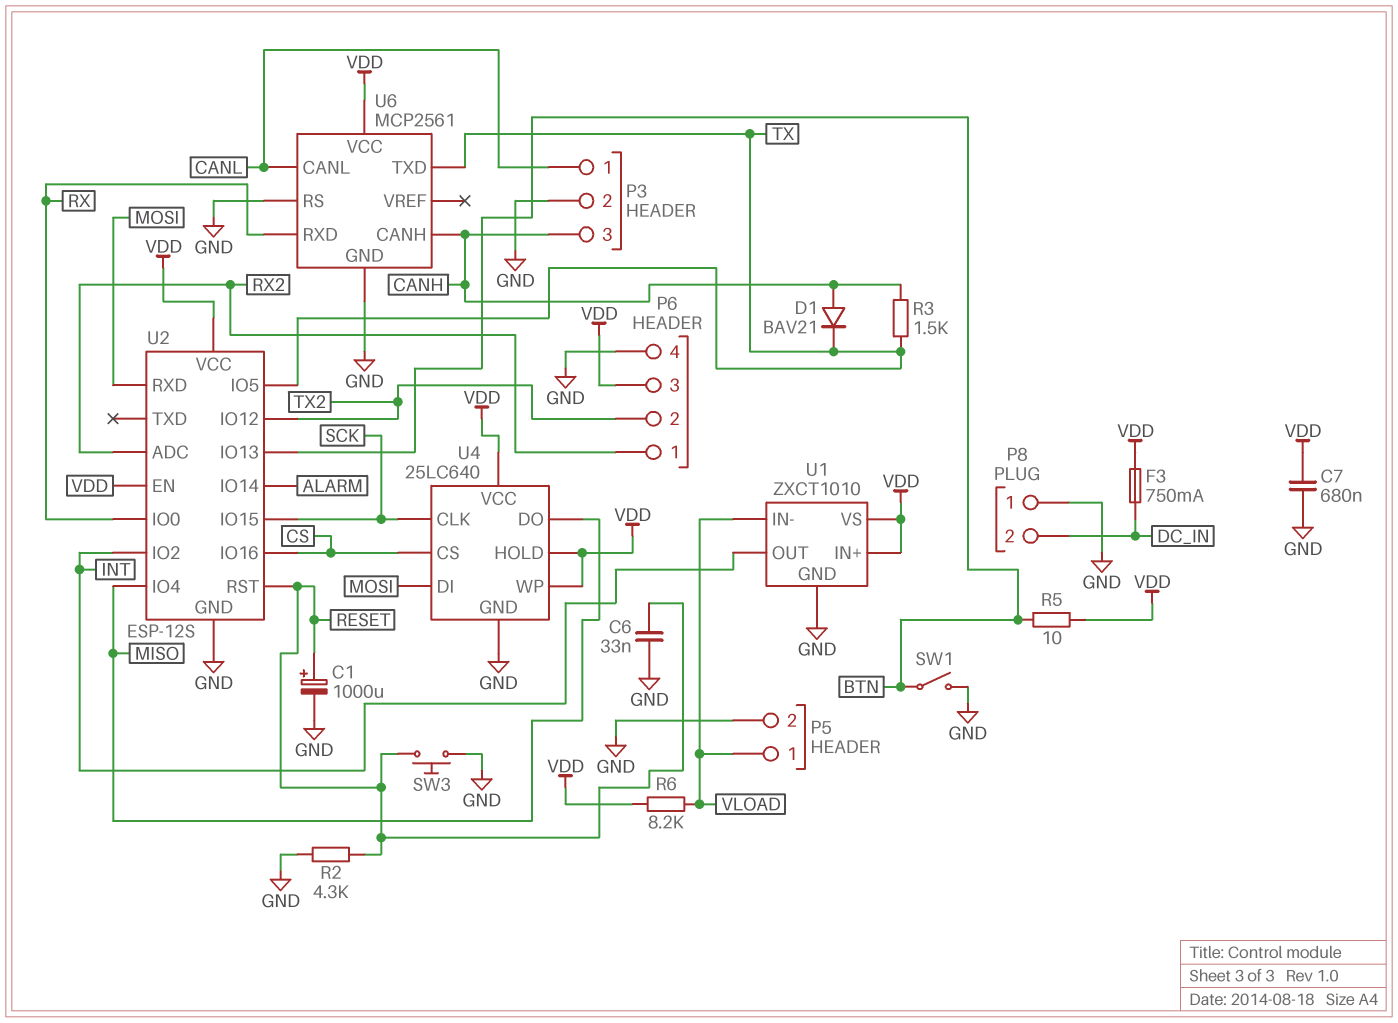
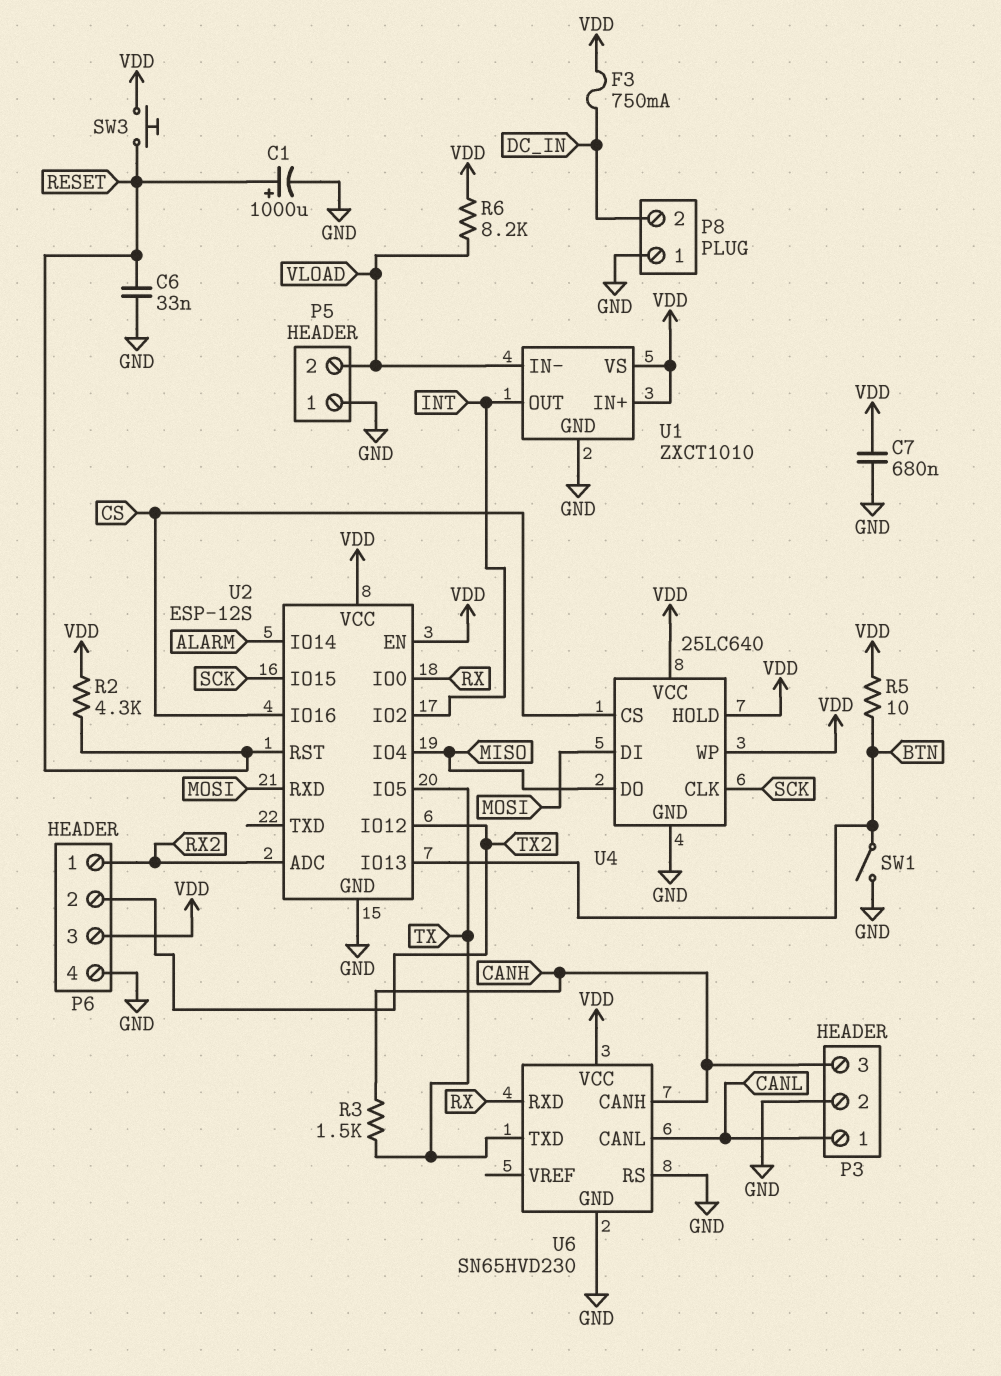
D1: diode BAV21 (A CANH, K TX) -> none
P5 pin 1: VLOAD -> GND
P5 pin 2: GND -> VLOAD
R2: 4.3k (GND, RESET) -> 4.3k (RESET, VDD)
SW3: button (GND, RESET) -> button (RESET, VDD)
U6: MCP2561 -> SN65HVD230

